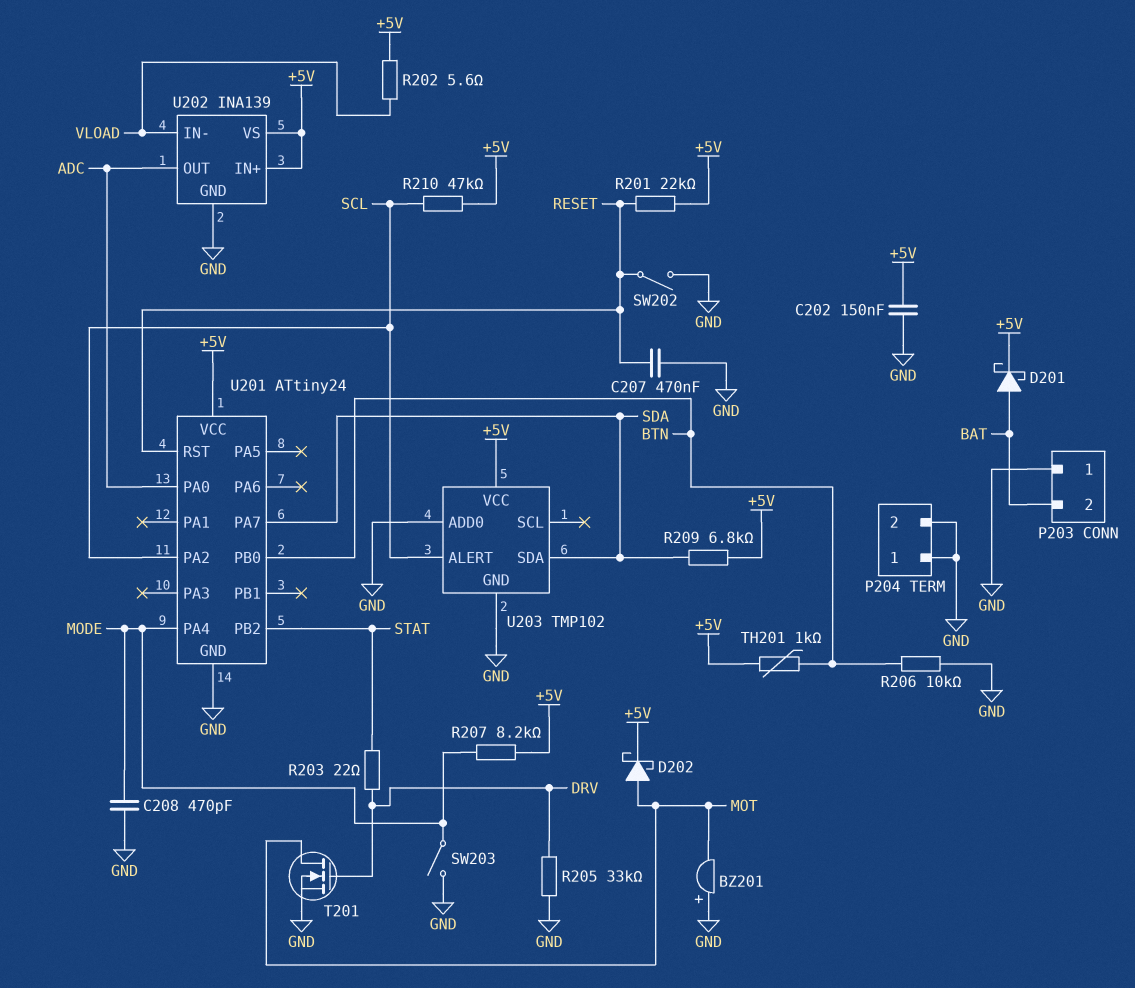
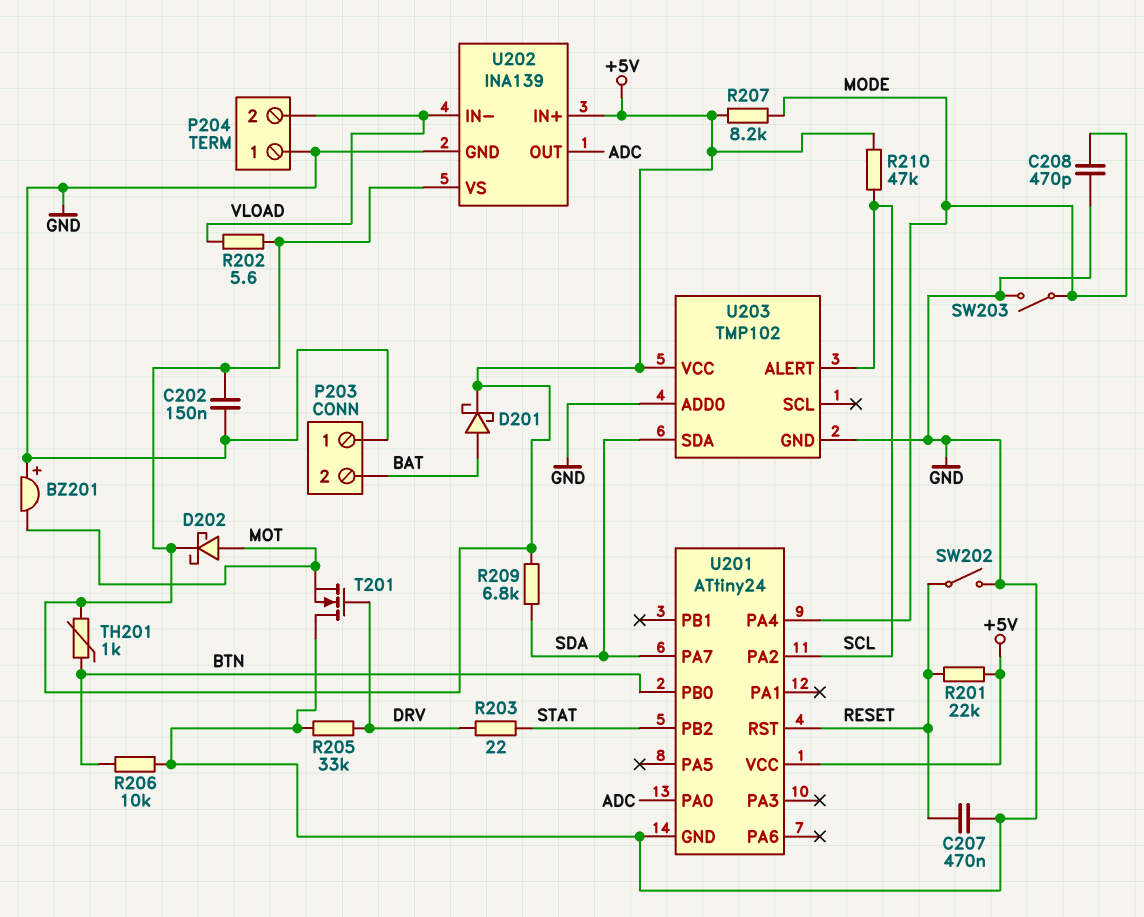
P204 pin 2: GND -> VLOAD
T201: NMOS (G DRV, D MOT, S GND) -> NMOS (G DRV, D GND, S MOT)

